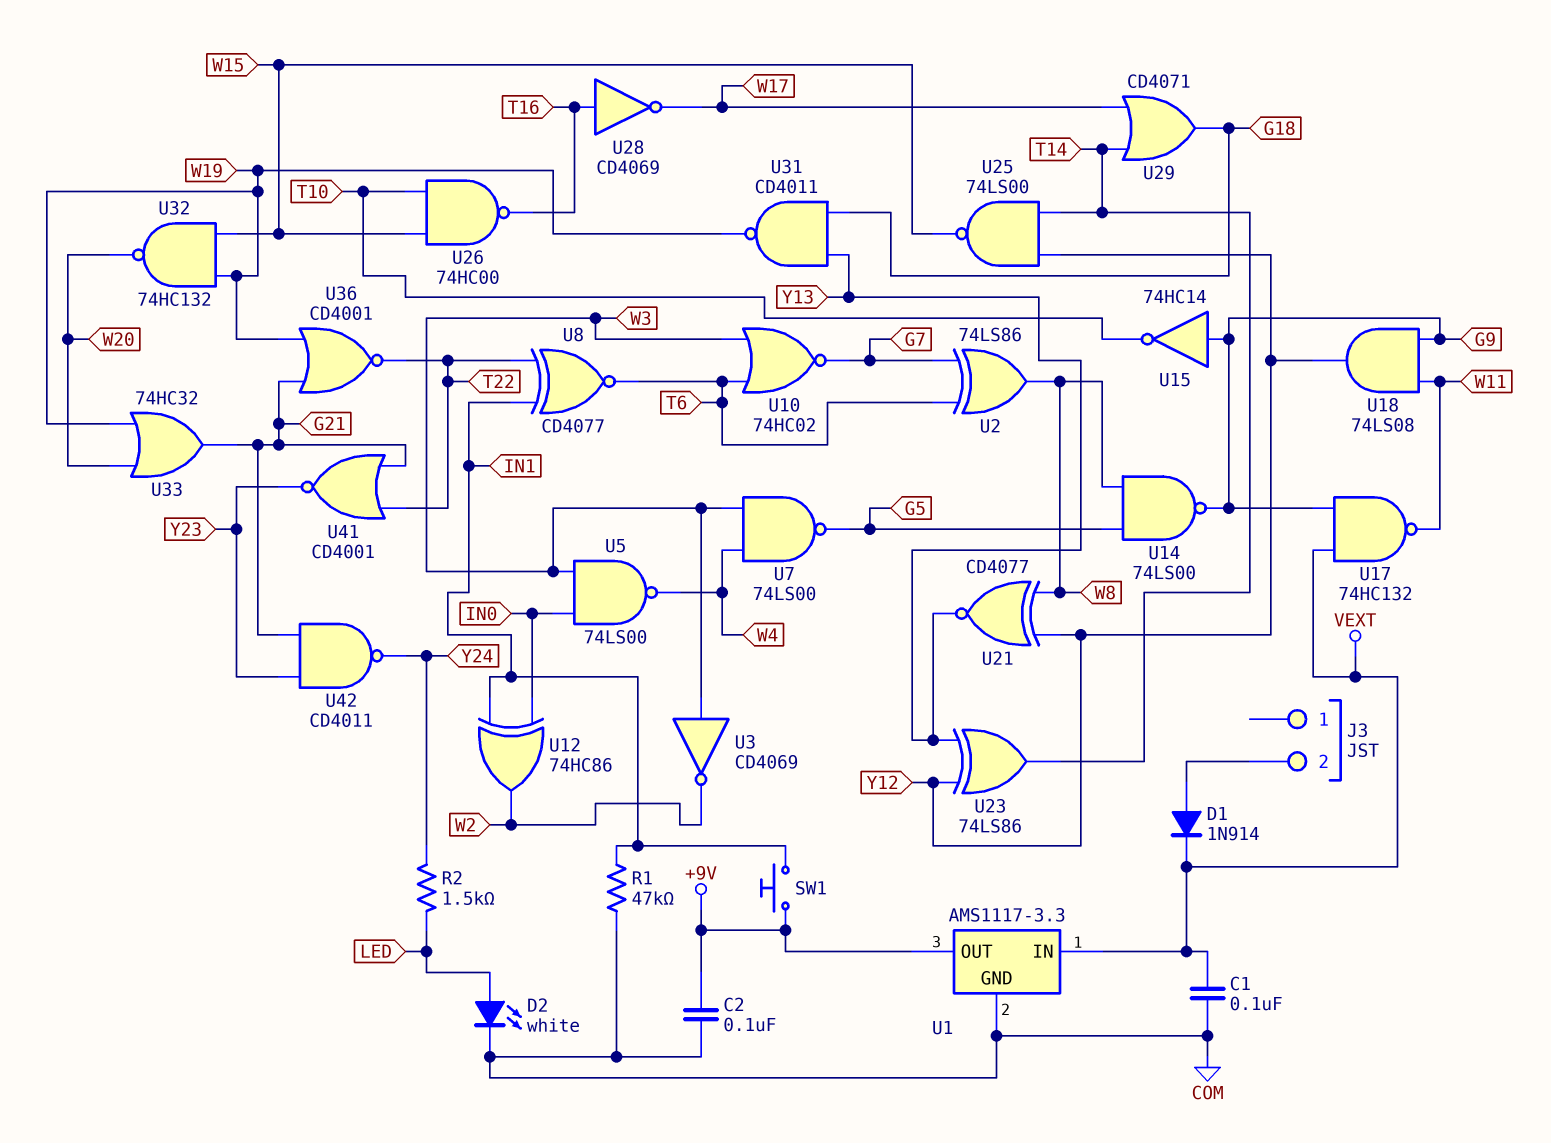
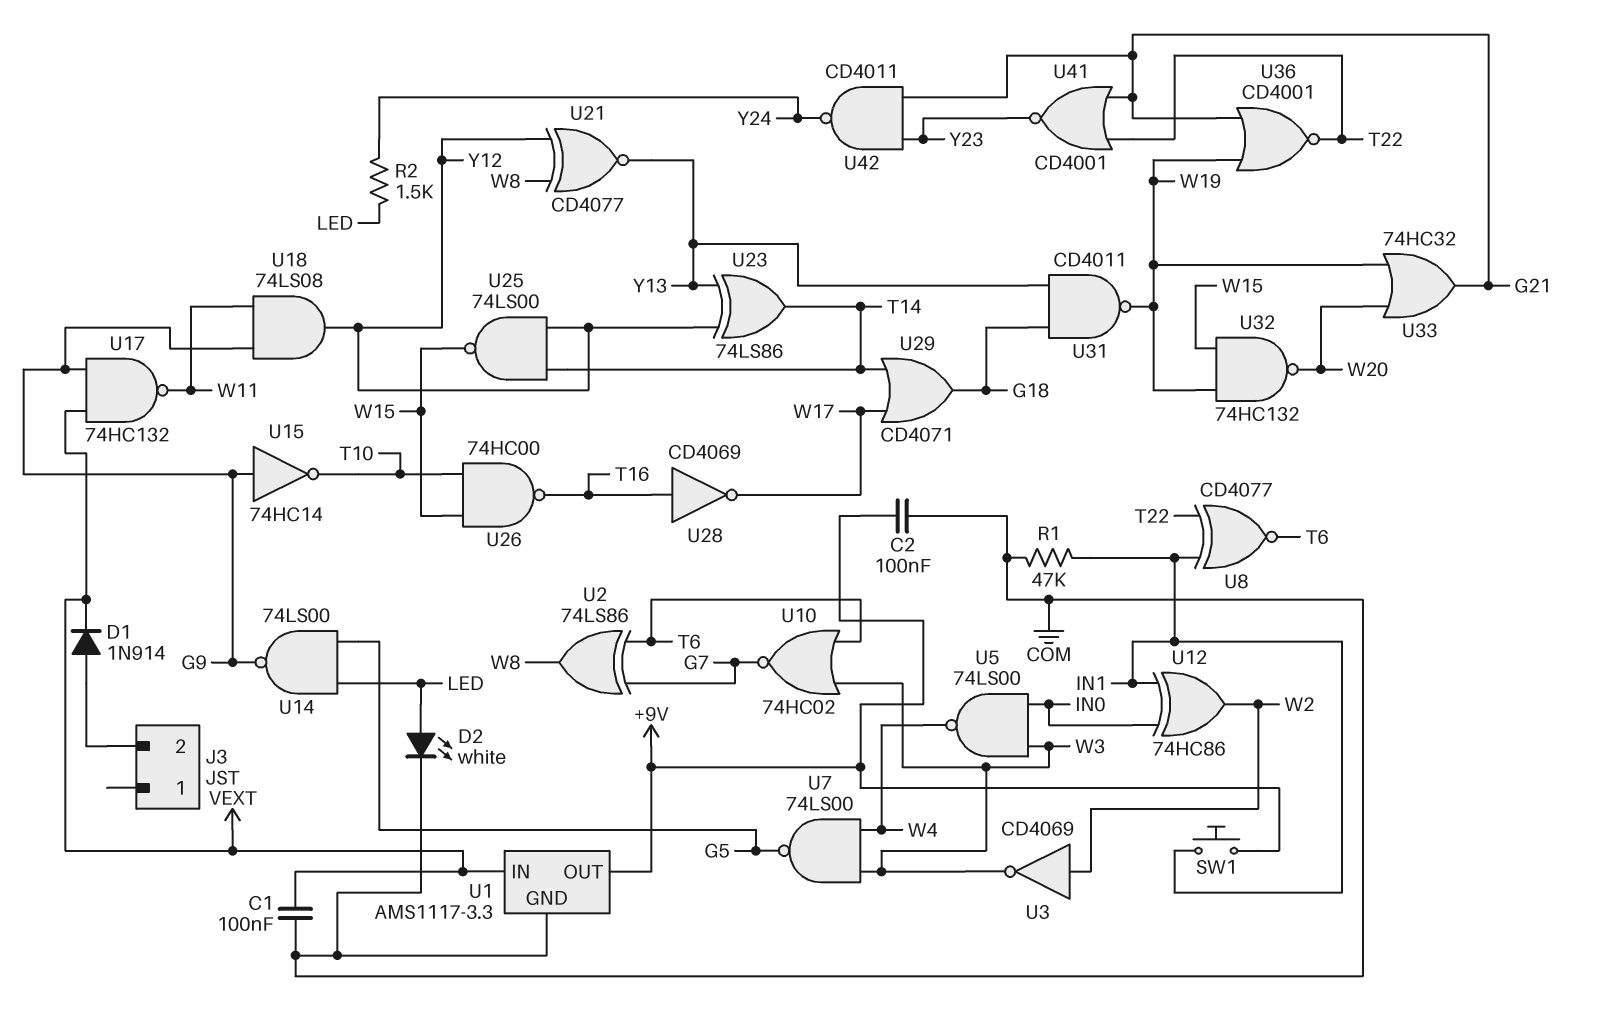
U3: NOT CD4069 (in W3, out W2) -> NOT CD4069 (in W2, out W3)
U14: NAND 74LS00 (in G5, in W8, out G9) -> NAND 74LS00 (in G5, in LED, out G9)

